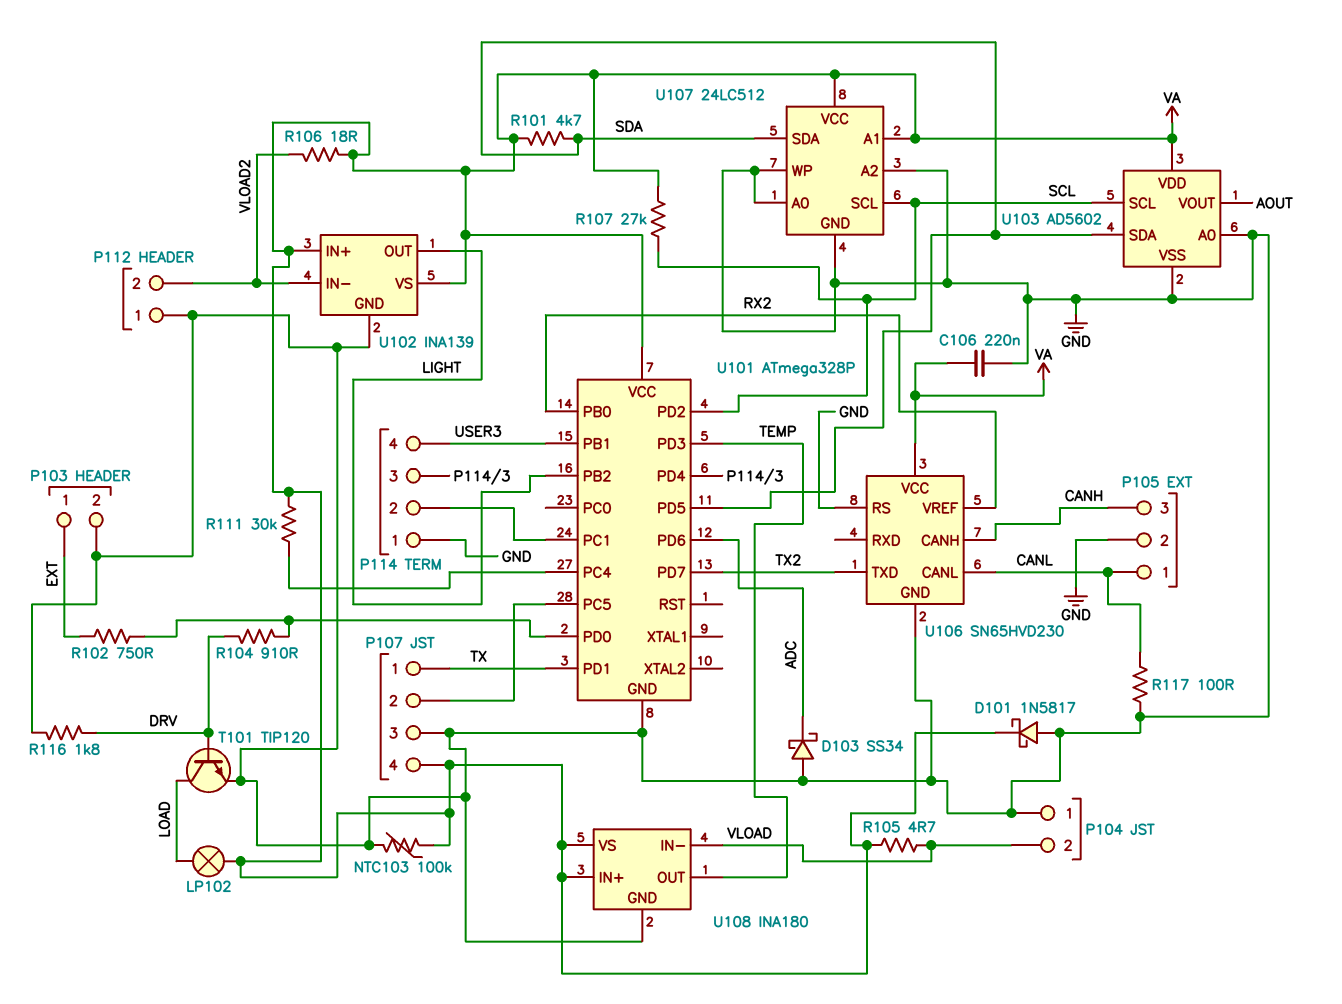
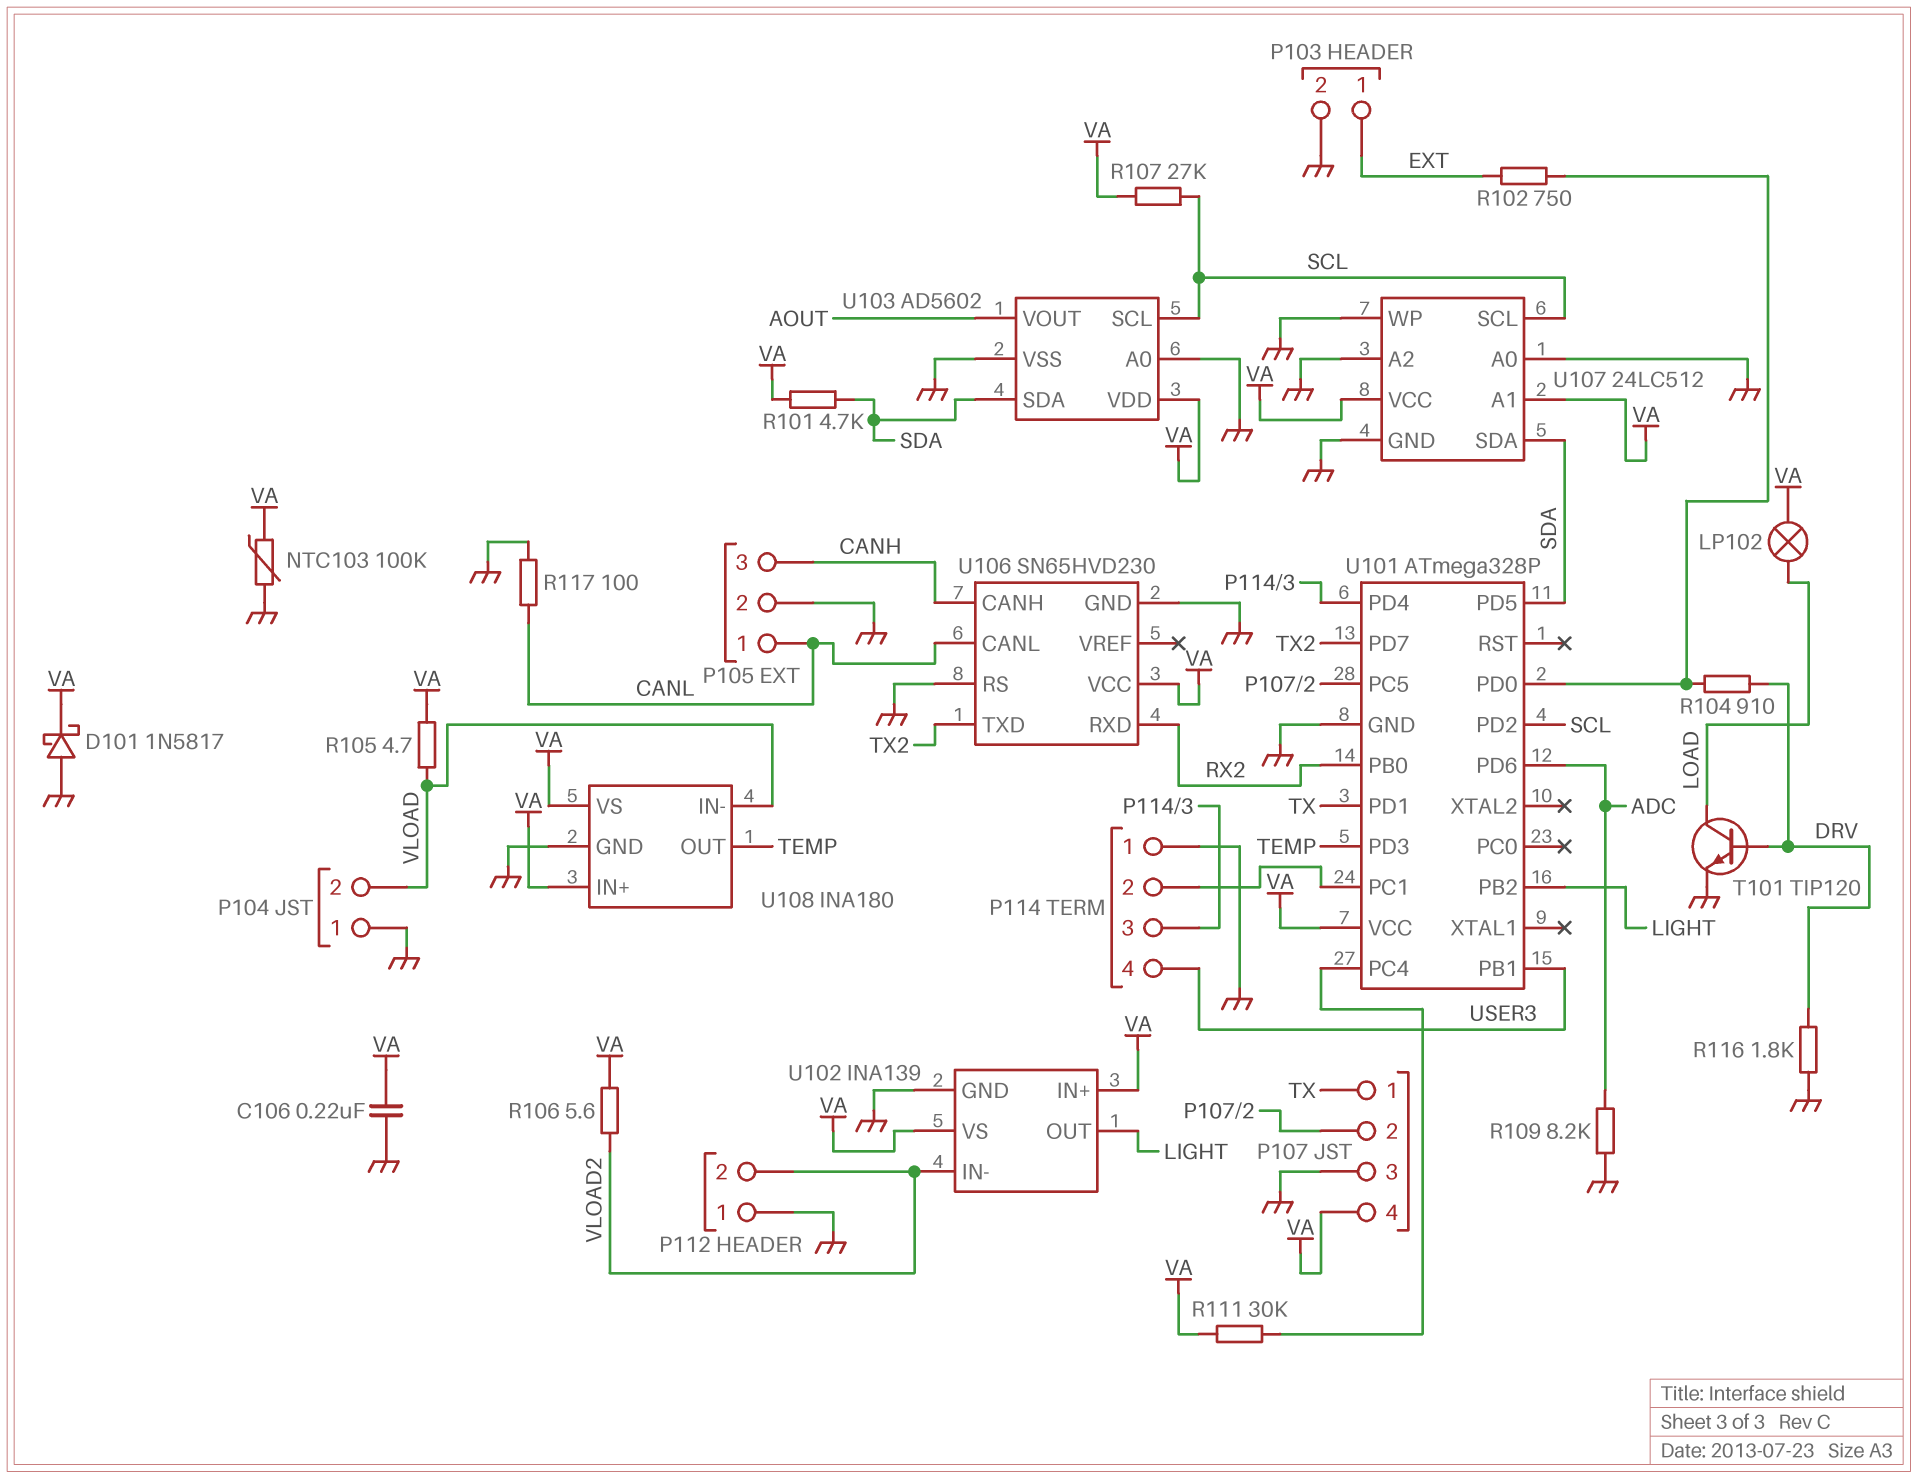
D103: schottky SS34 (A GND, K ADC) -> none
R106: 18 (VA, VLOAD2) -> 5.6 (VA, VLOAD2)
R109: none -> 8.2k (ADC, GND)
U106 pin RXD: none -> RX2
U106 pin VREF: RX2 -> none

